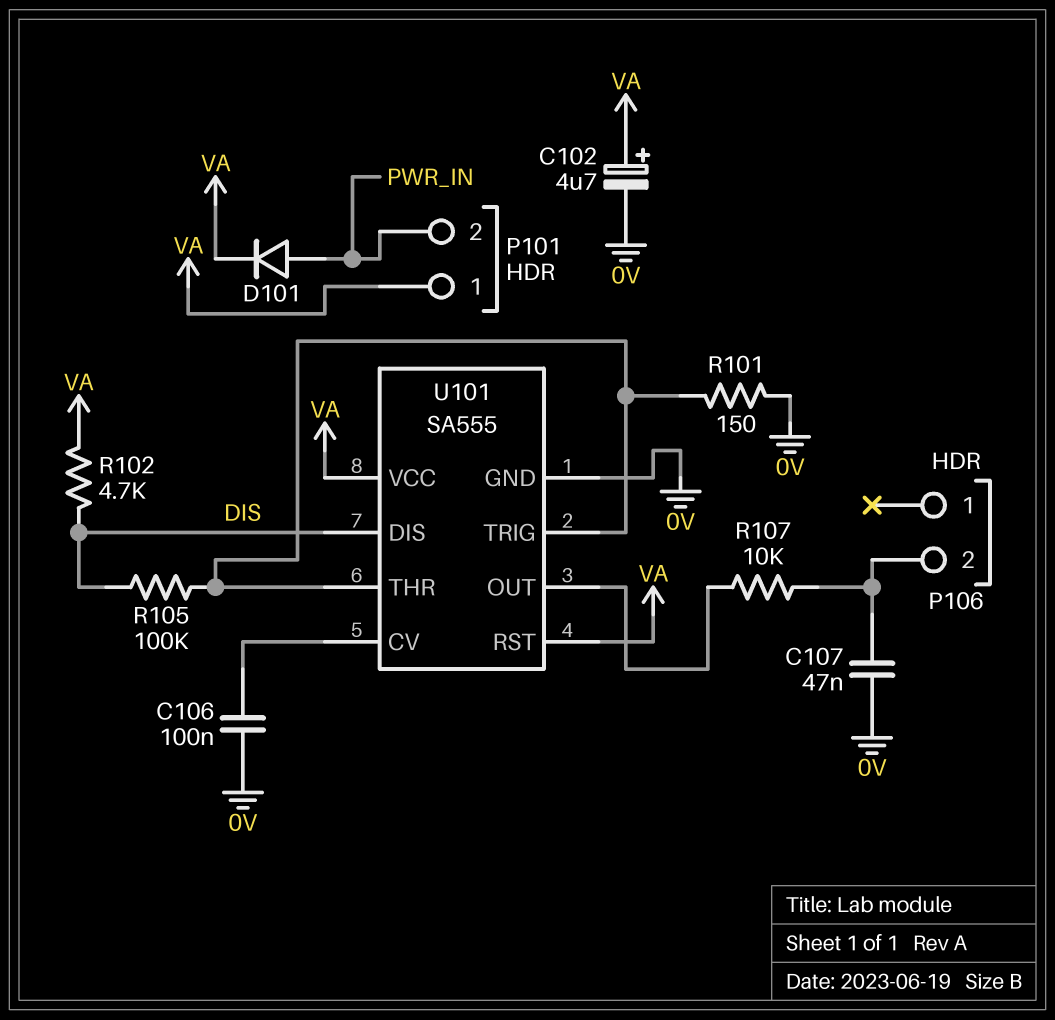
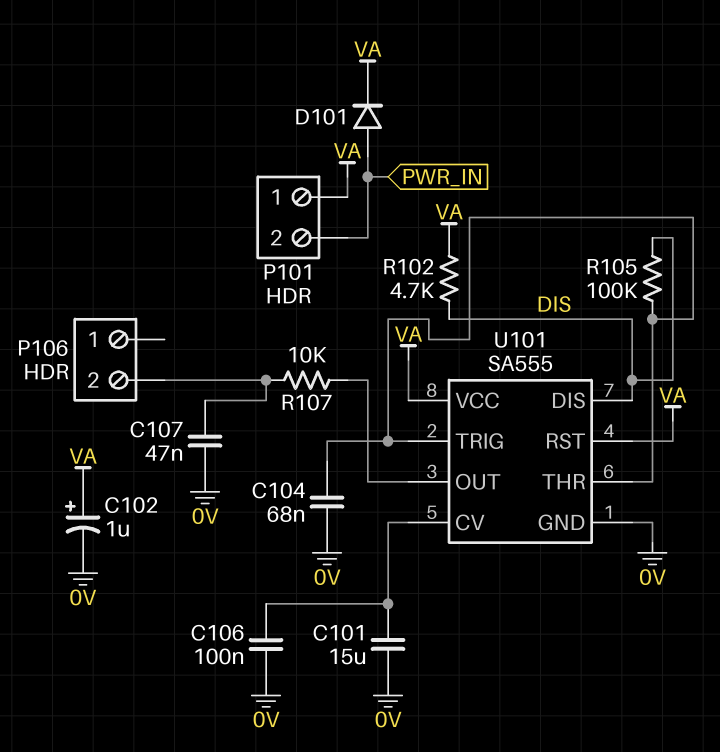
C101: none -> 15uF (0V, U101/CV)
C102: 4.7uF (plus VA, minus 0V) -> 1uF (plus VA, minus 0V)
C104: none -> 68nF (0V, U101/THR)
R101: 150 (0V, U101/THR) -> none

